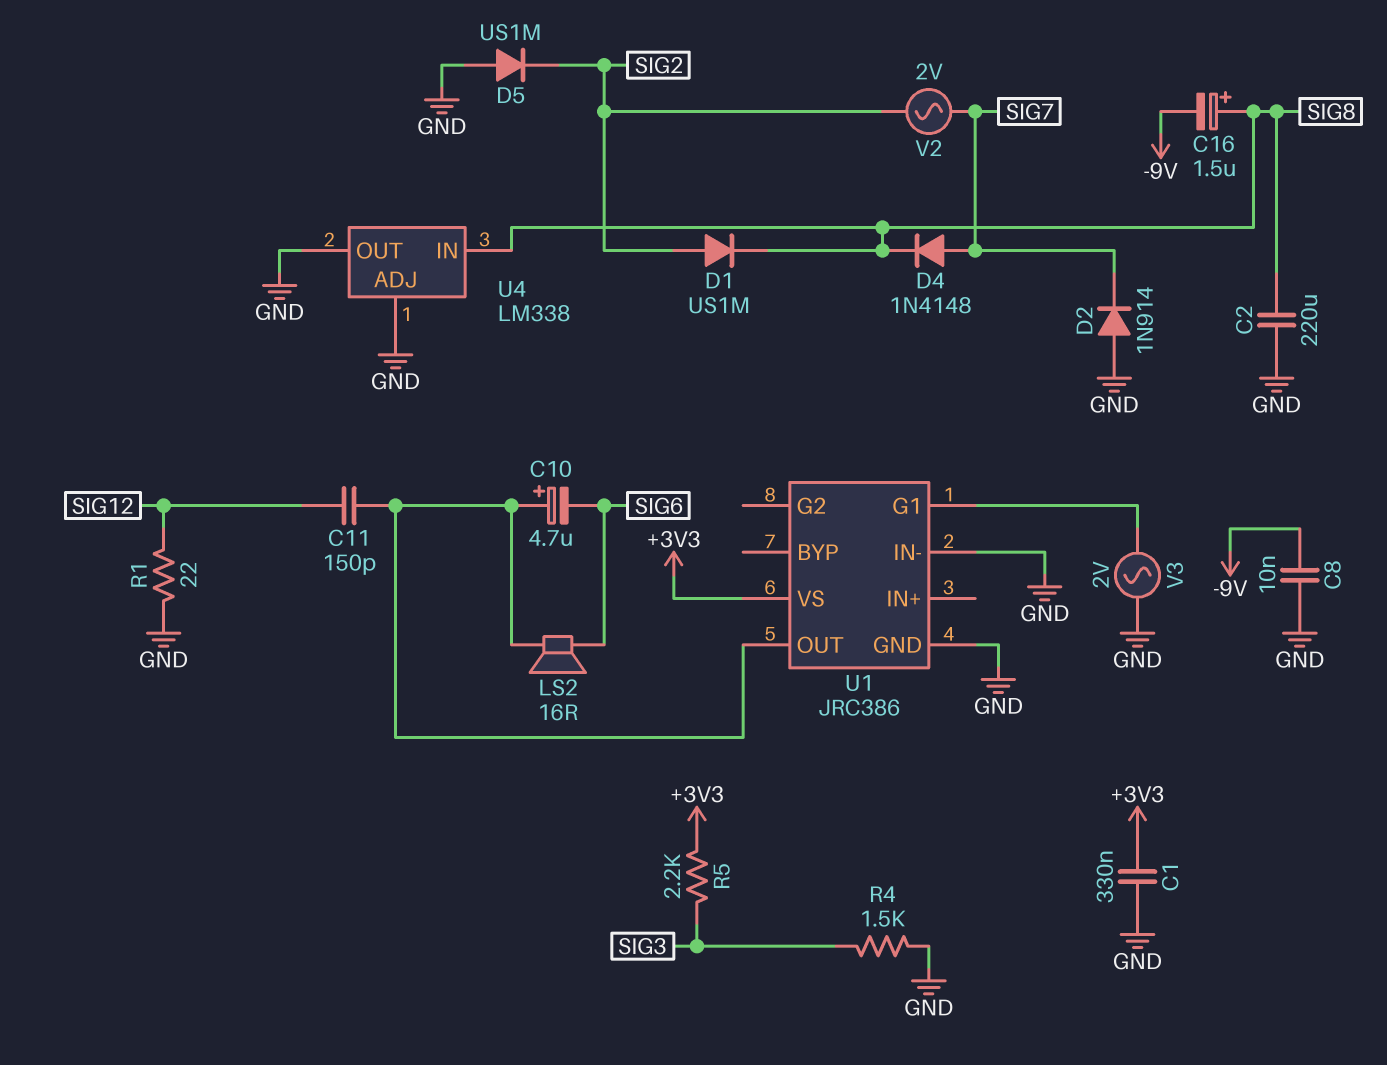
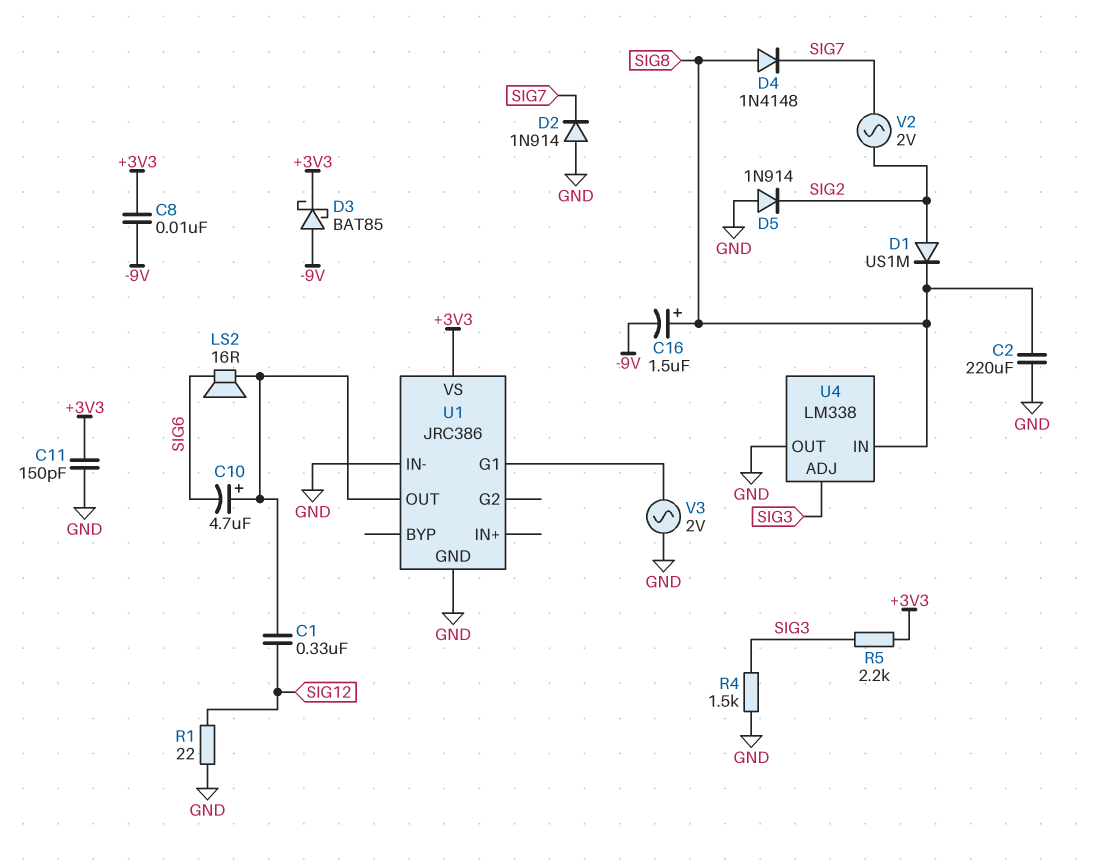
C1: 330nF (+3V3, GND) -> 330nF (SIG12, U1/OUT)
C8: 10nF (-9V, GND) -> 10nF (+3V3, -9V)
C11: 150pF (SIG12, U1/OUT) -> 150pF (+3V3, GND)
D3: none -> schottky BAT85 (A -9V, K +3V3)
D4: diode 1N4148 (A SIG7, K SIG8) -> diode 1N4148 (A SIG8, K SIG7)
D5: diode US1M (A GND, K SIG2) -> diode 1N914 (A GND, K SIG2)
U4 pin ADJ: GND -> SIG3

